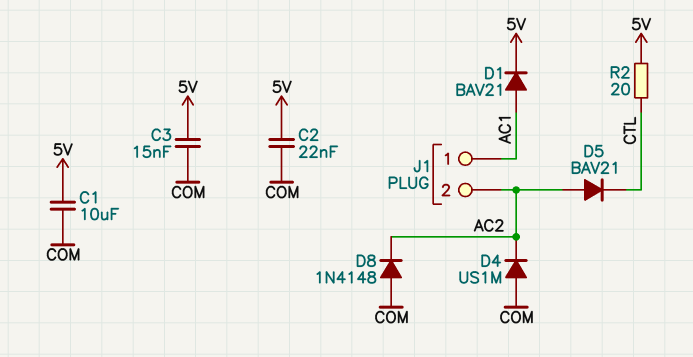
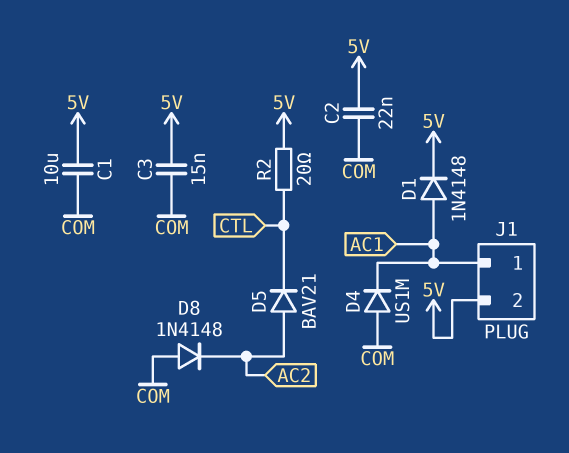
D1: diode BAV21 (A AC1, K 5V) -> diode 1N4148 (A AC1, K 5V)
D4: diode US1M (A COM, K AC2) -> diode US1M (A COM, K AC1)
J1 pin 2: AC2 -> 5V

